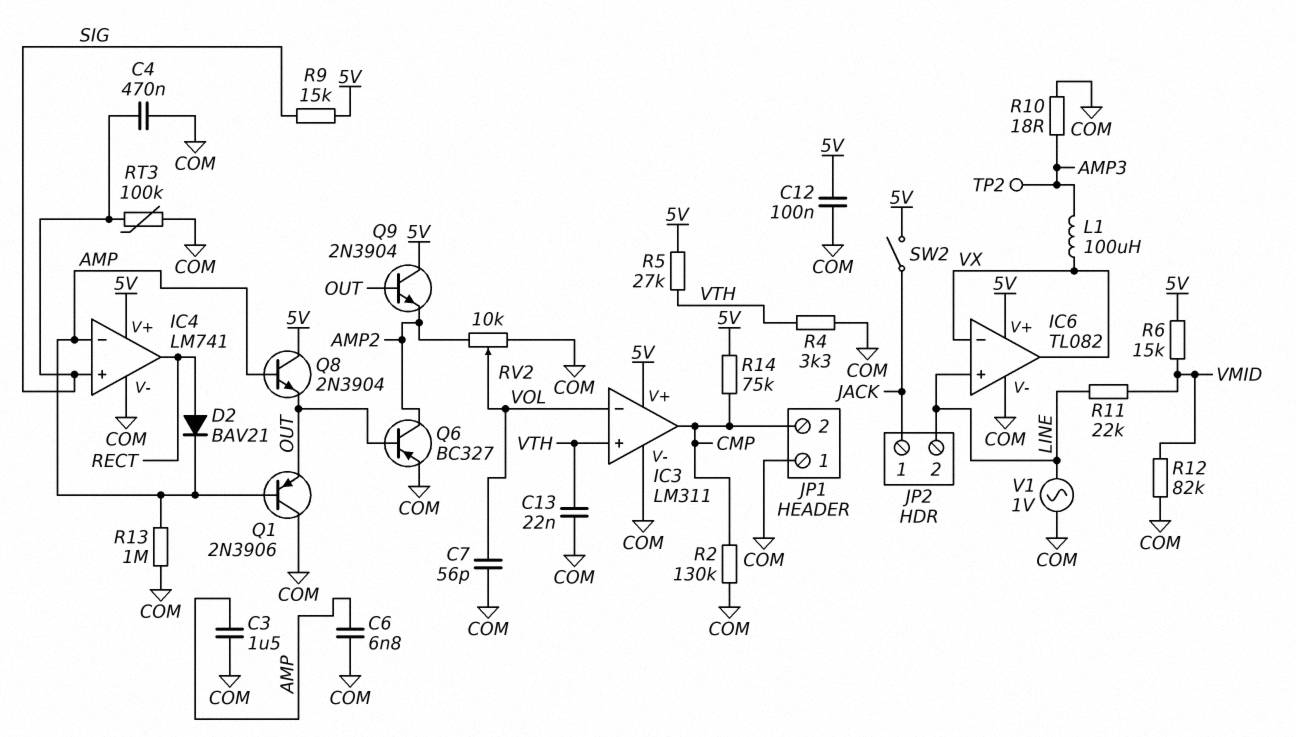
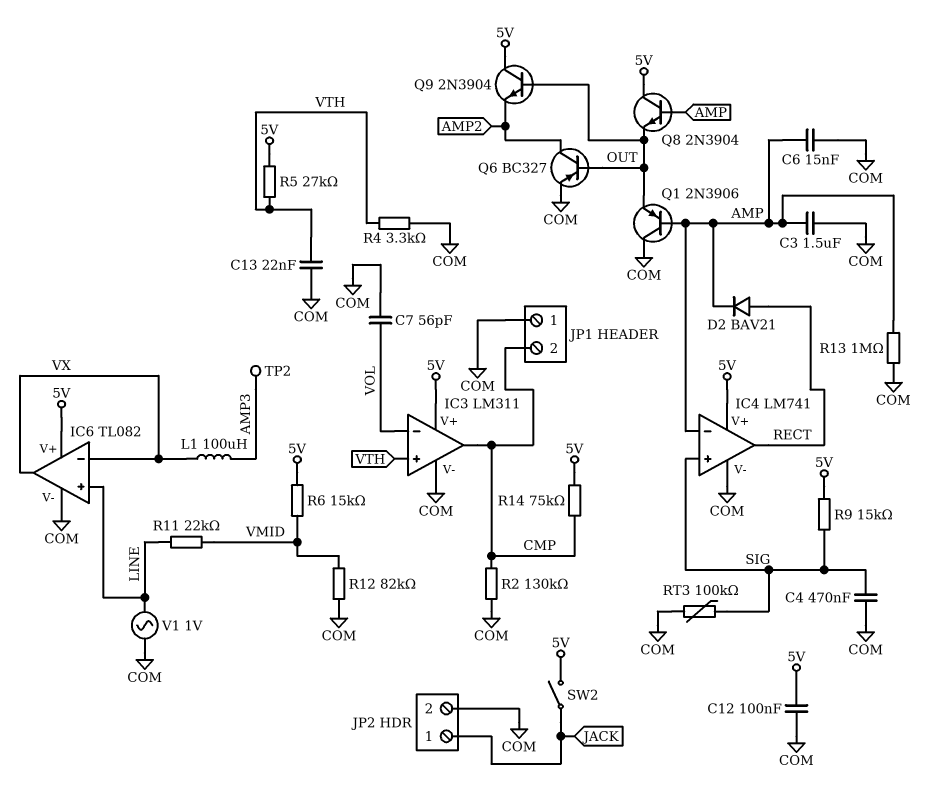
C6: 6.8nF (AMP, COM) -> 15nF (AMP, COM)
JP2 pin 2: LINE -> COM
R10: 18 (AMP3, COM) -> none
RV2: 10k (AMP2, COM, wiper VOL) -> none

